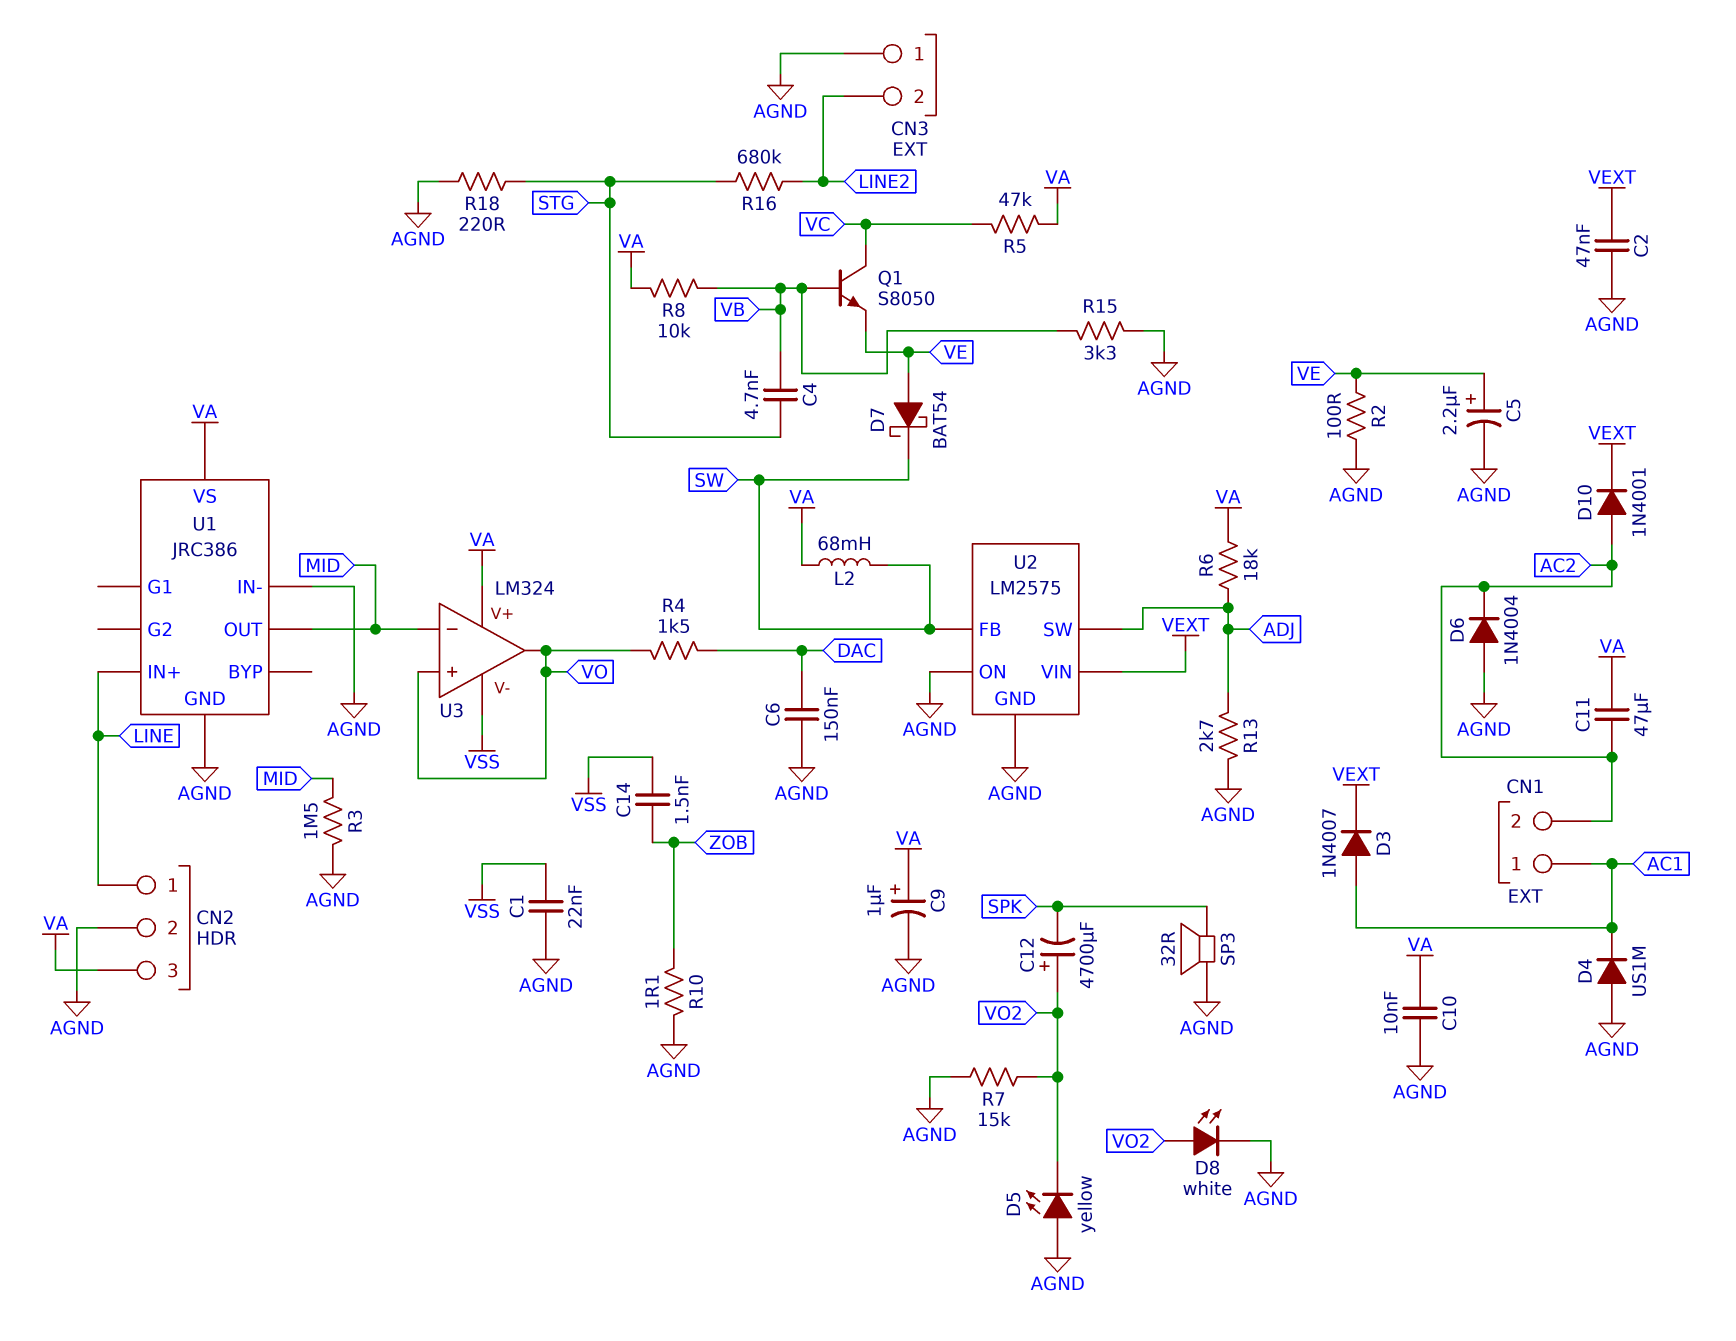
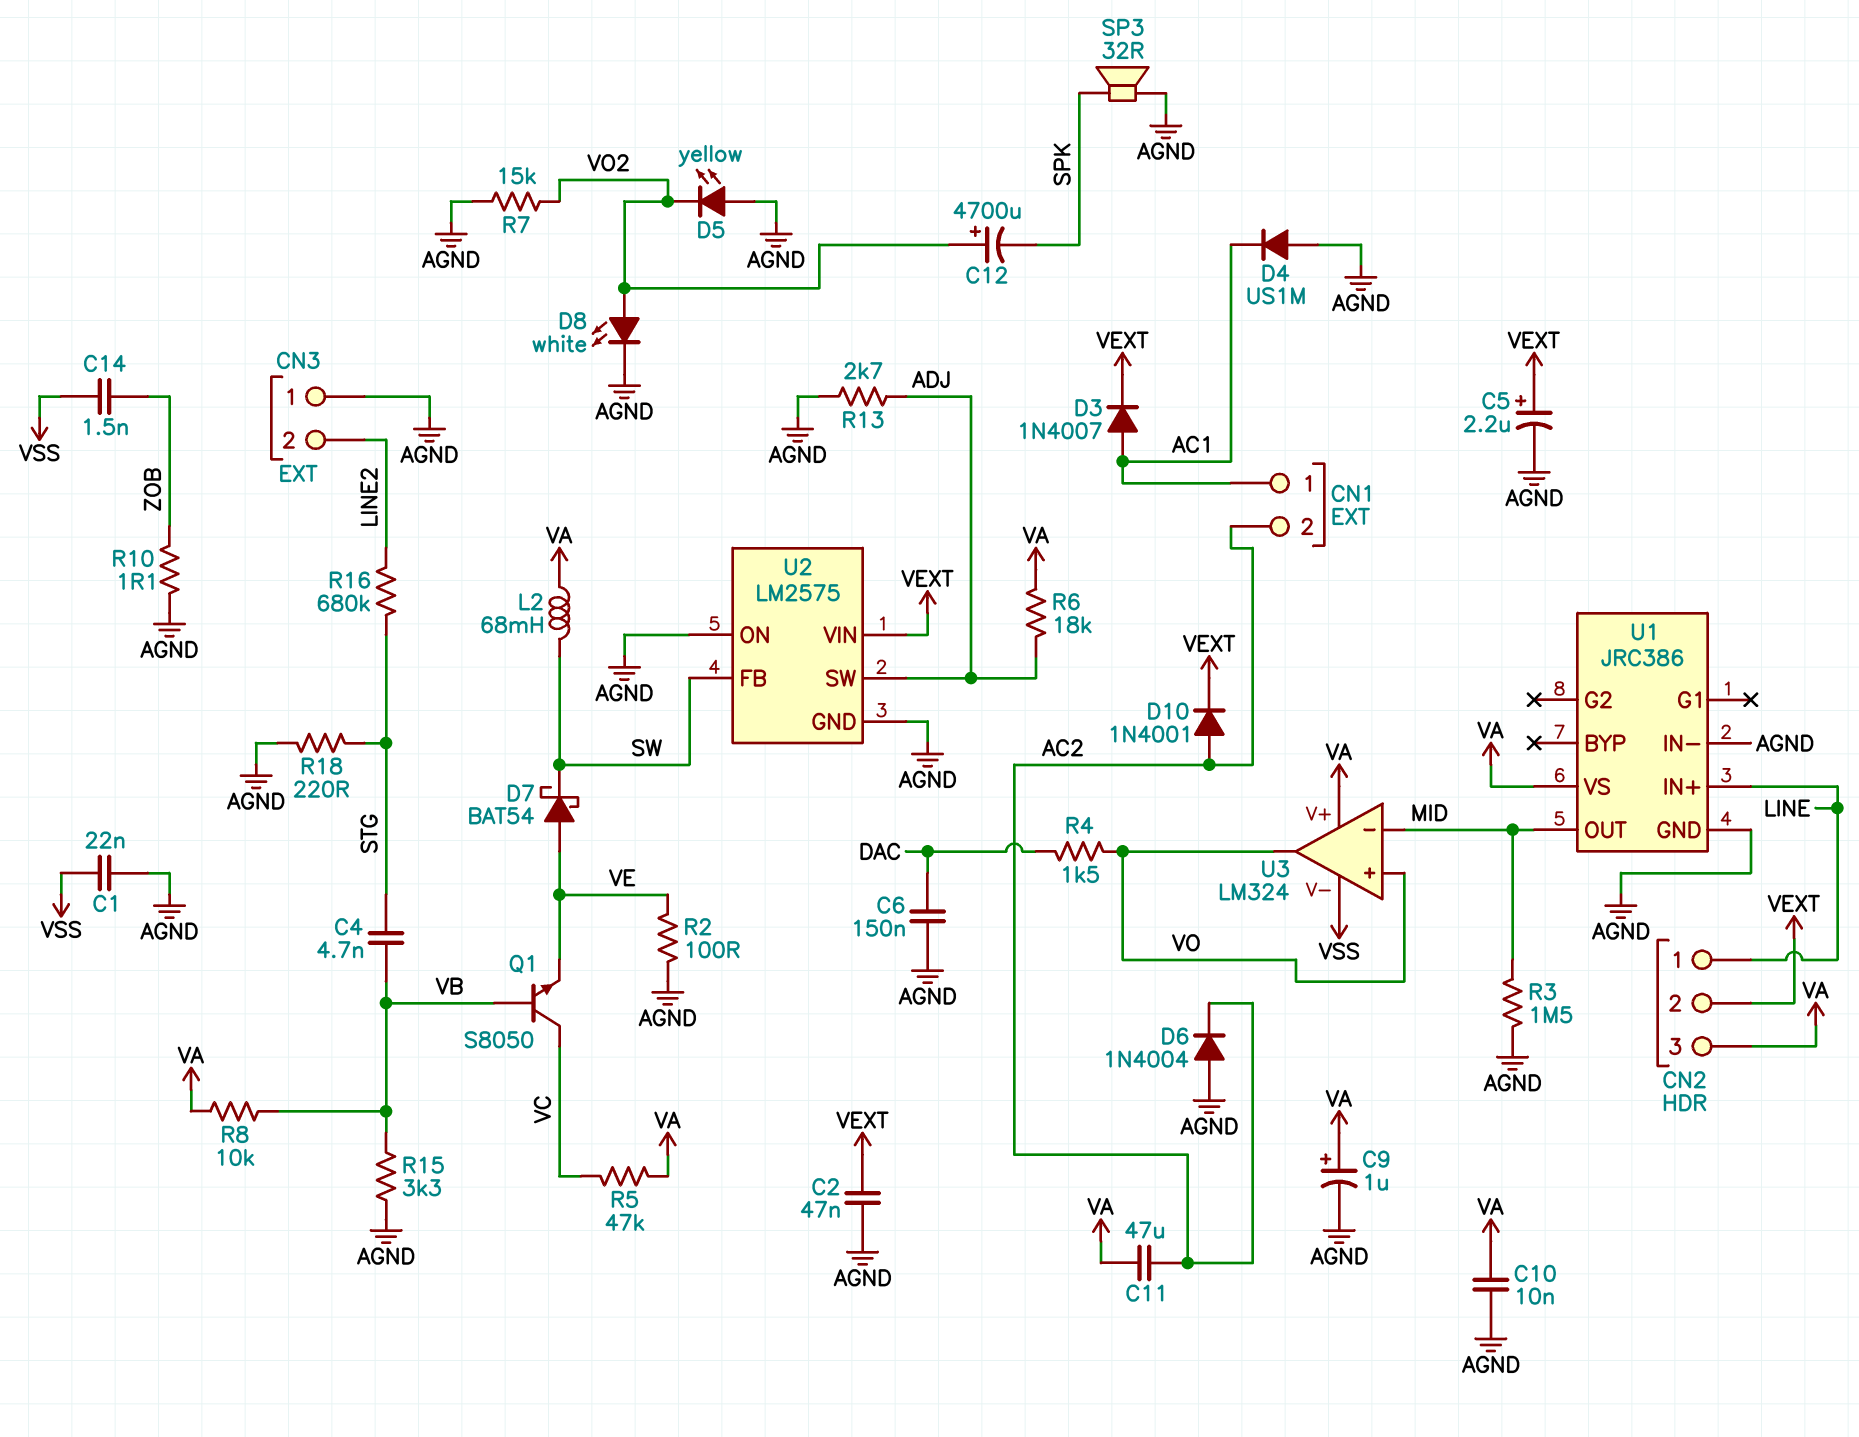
C5: 2.2uF (plus VE, minus AGND) -> 2.2uF (plus VEXT, minus AGND)
CN2 pin 2: AGND -> VEXT

